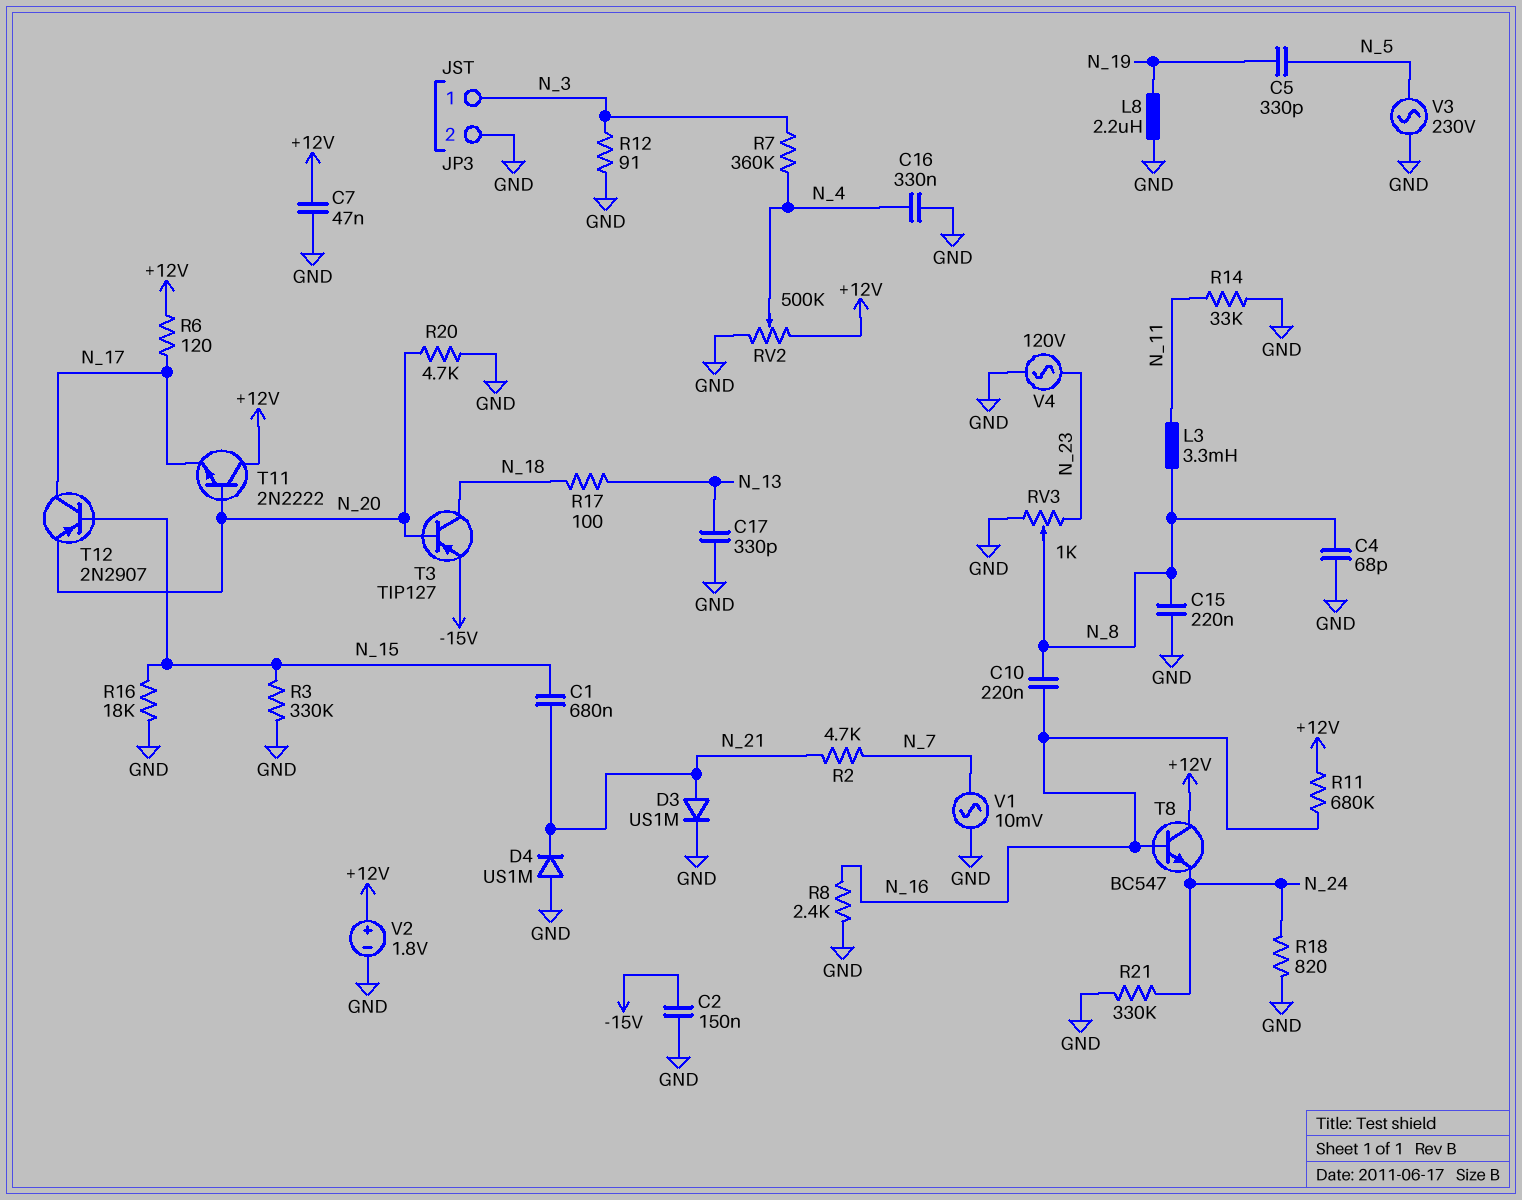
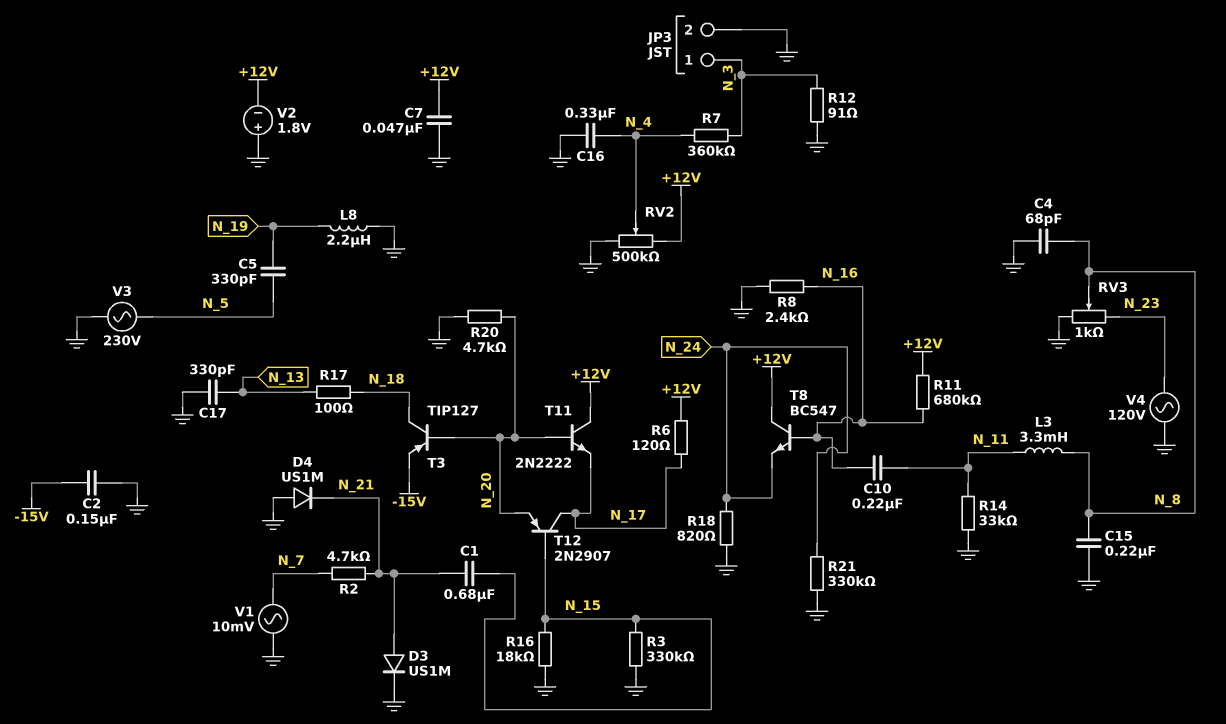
C10: 220nF (N_8, N_16) -> 220nF (N_11, N_16)
V2: 1.8V (plus +12V, minus GND) -> 1.8V (plus GND, minus +12V)

